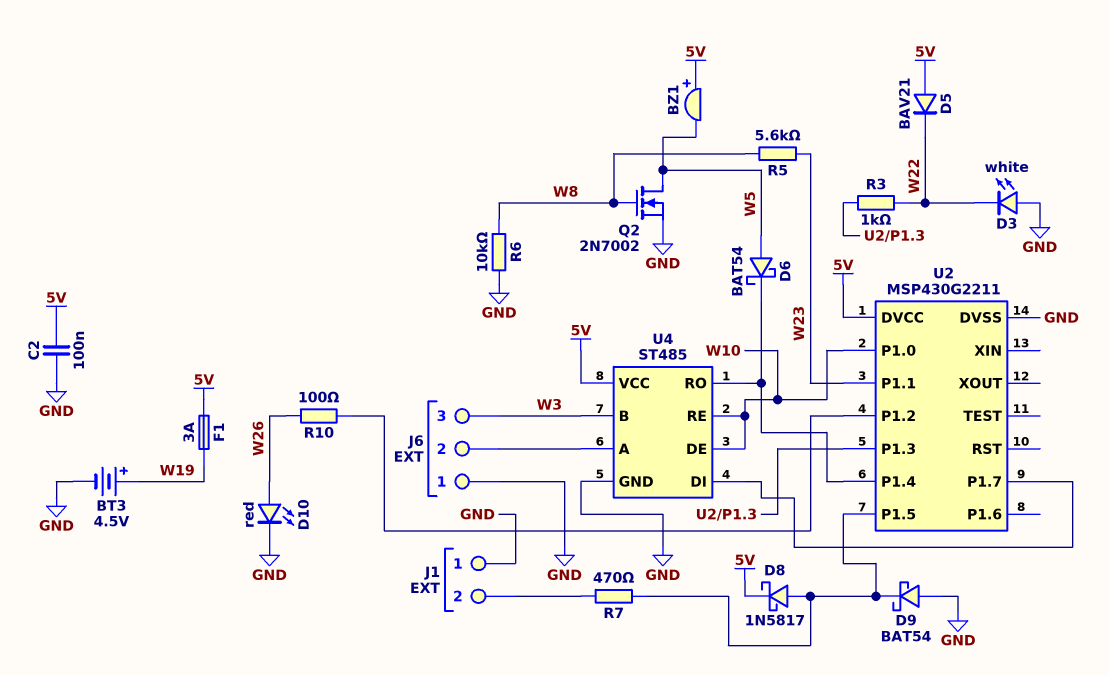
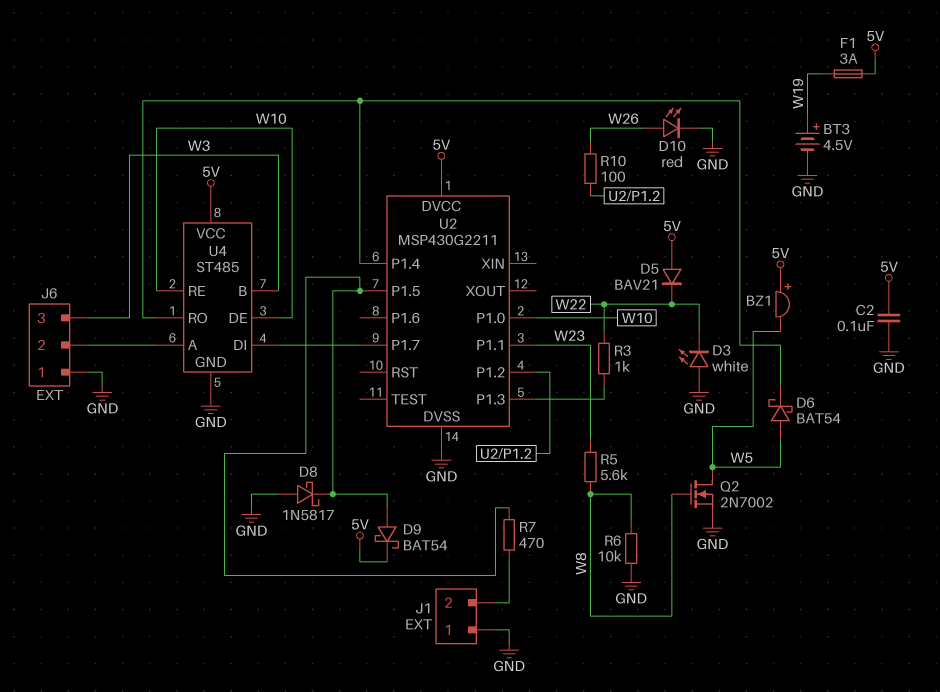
D8: schottky 1N5817 (A U2/P1.5, K 5V) -> schottky 1N5817 (A GND, K U2/P1.5)
D9: schottky BAT54 (A GND, K U2/P1.5) -> schottky BAT54 (A U2/P1.5, K 5V)

